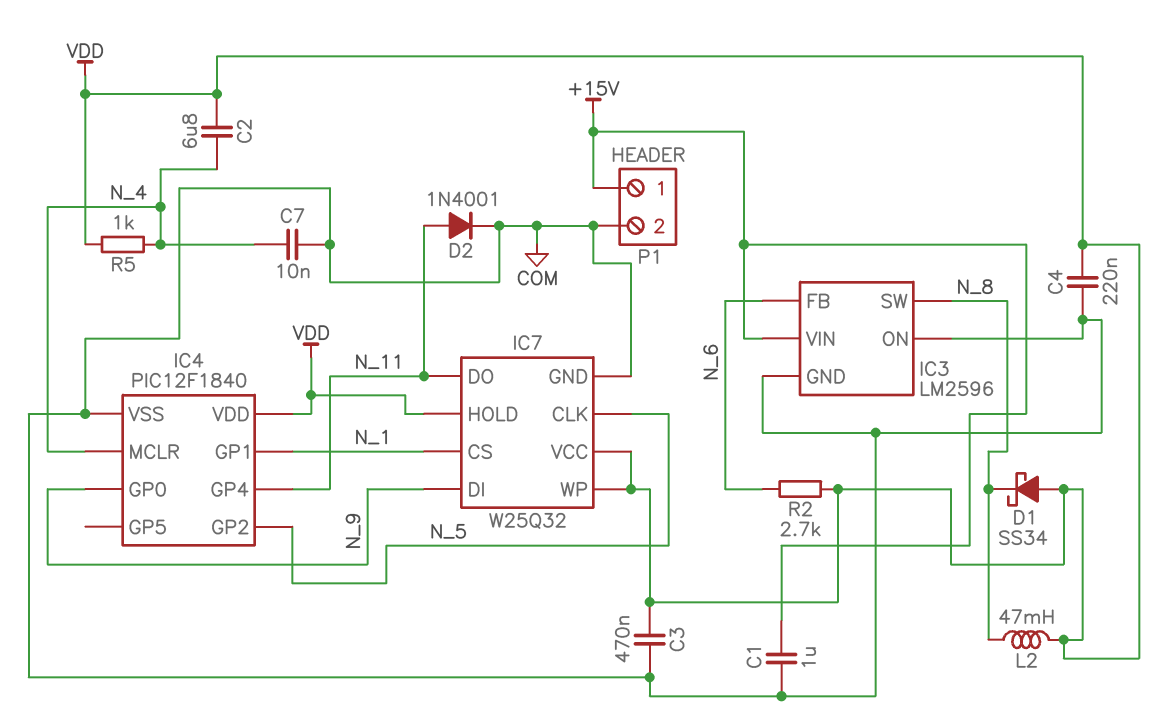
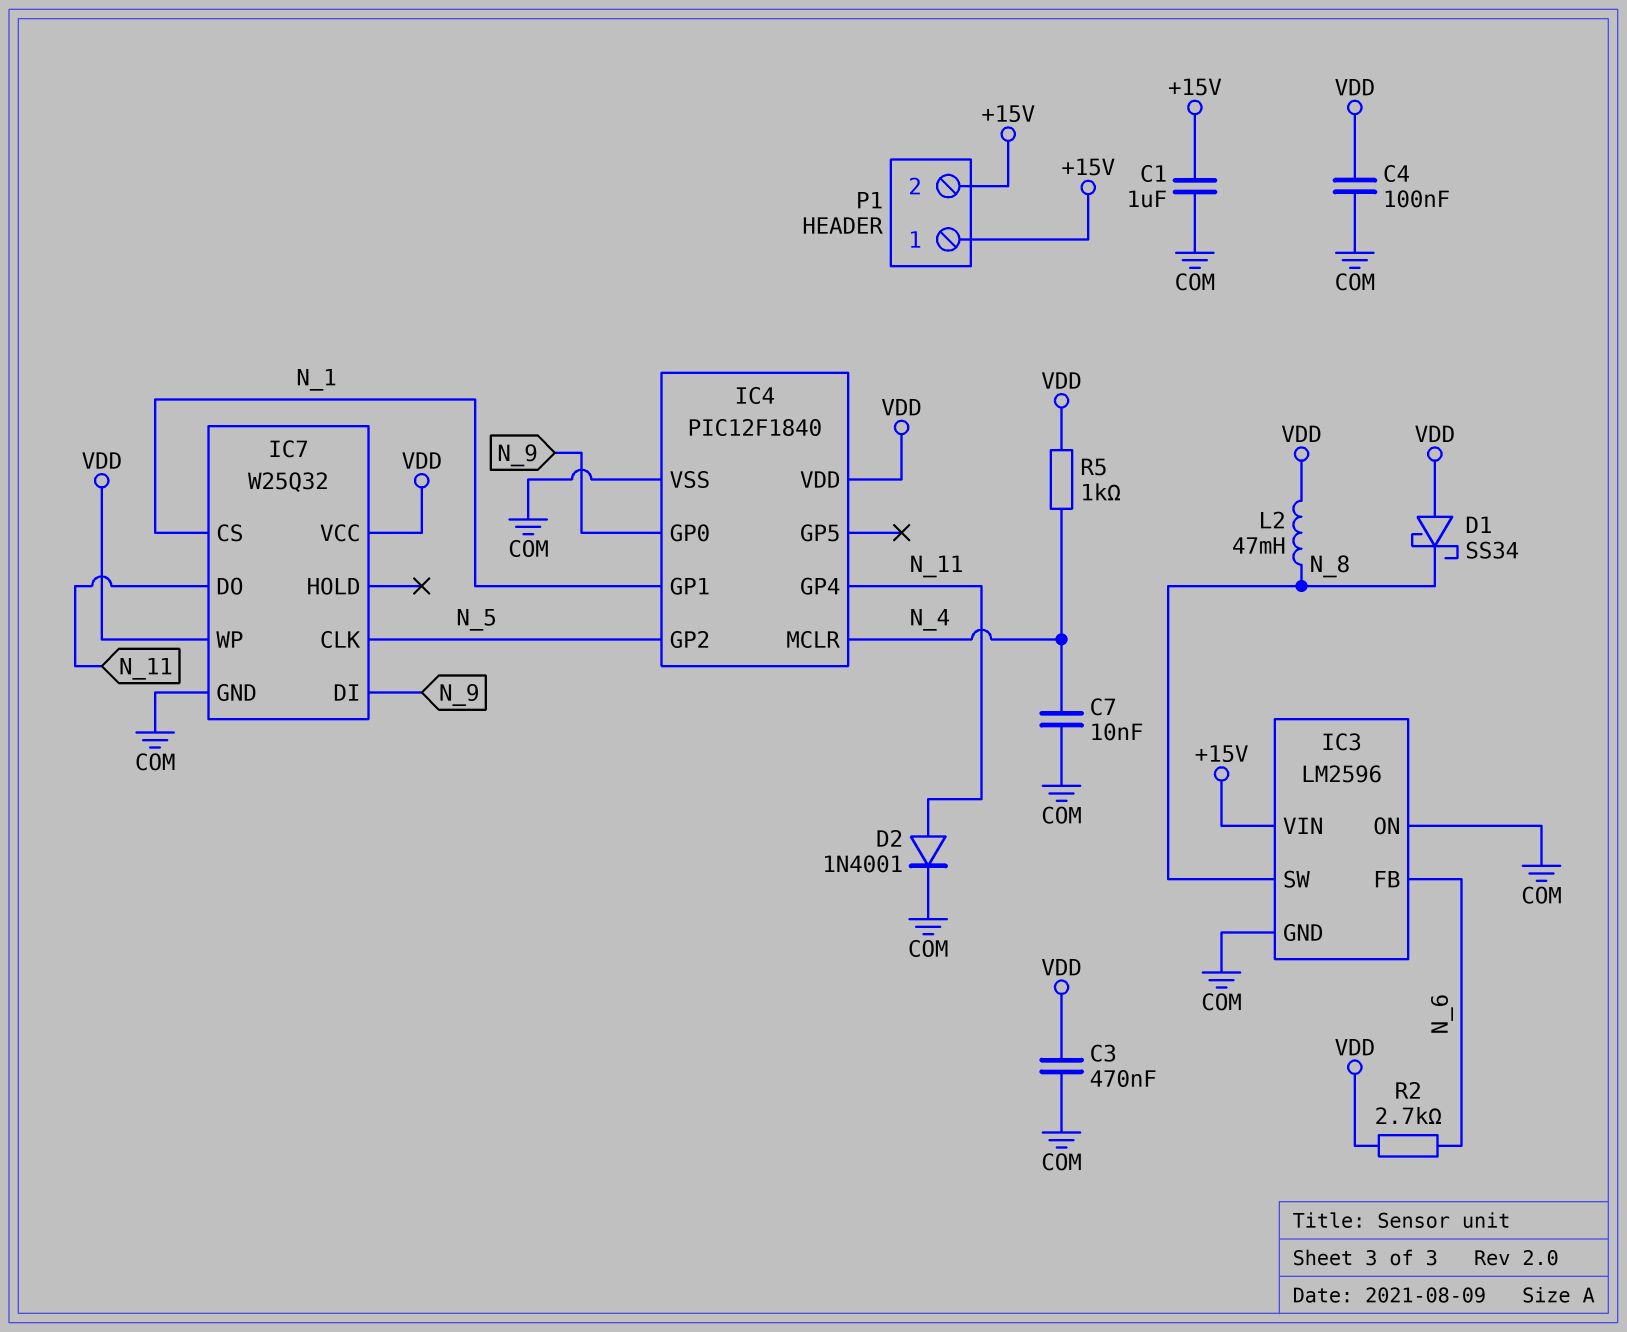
C2: 6.8uF (N_4, VDD) -> none
C4: 220nF (COM, VDD) -> 100nF (COM, VDD)
IC7 pin HOLD: VDD -> none
P1 pin 2: COM -> +15V

